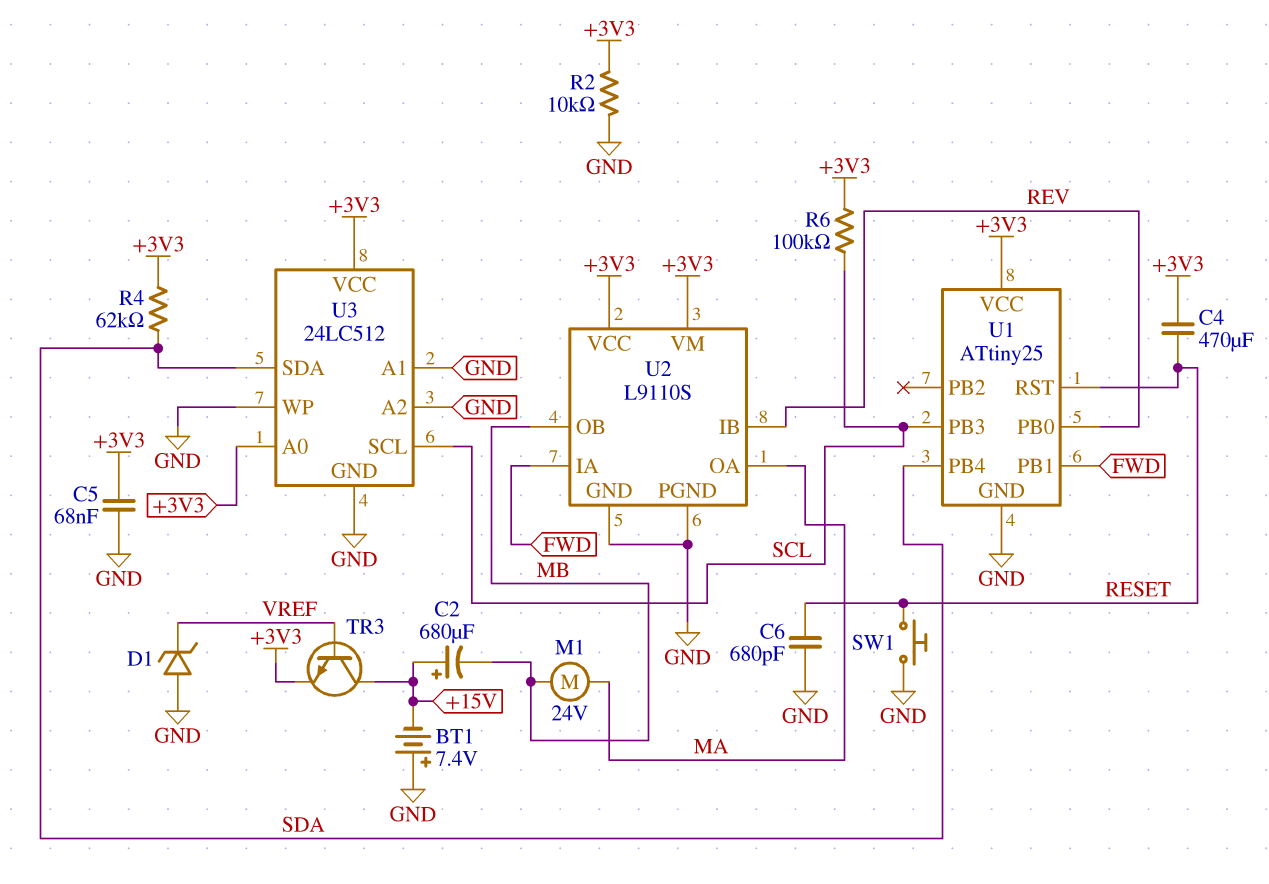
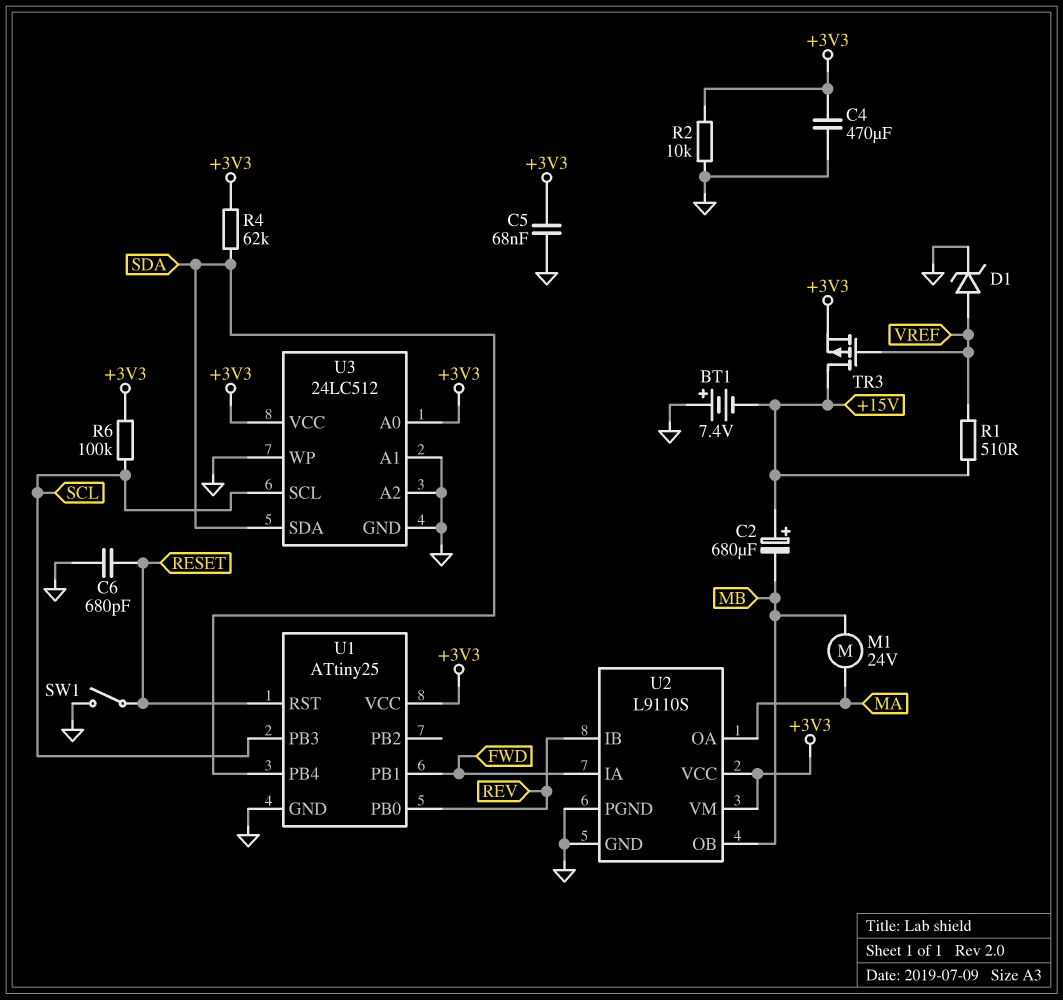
C4: 470uF (+3V3, RESET) -> 470uF (+3V3, GND)
D1: zener (A GND, K VREF) -> zener (A VREF, K GND)
R1: none -> 510 (+15V, VREF)
SW1: button (GND, RESET) -> switch (GND, RESET)
TR3: NPN (B VREF, C +15V, E +3V3) -> PMOS (G VREF, D +15V, S +3V3)

